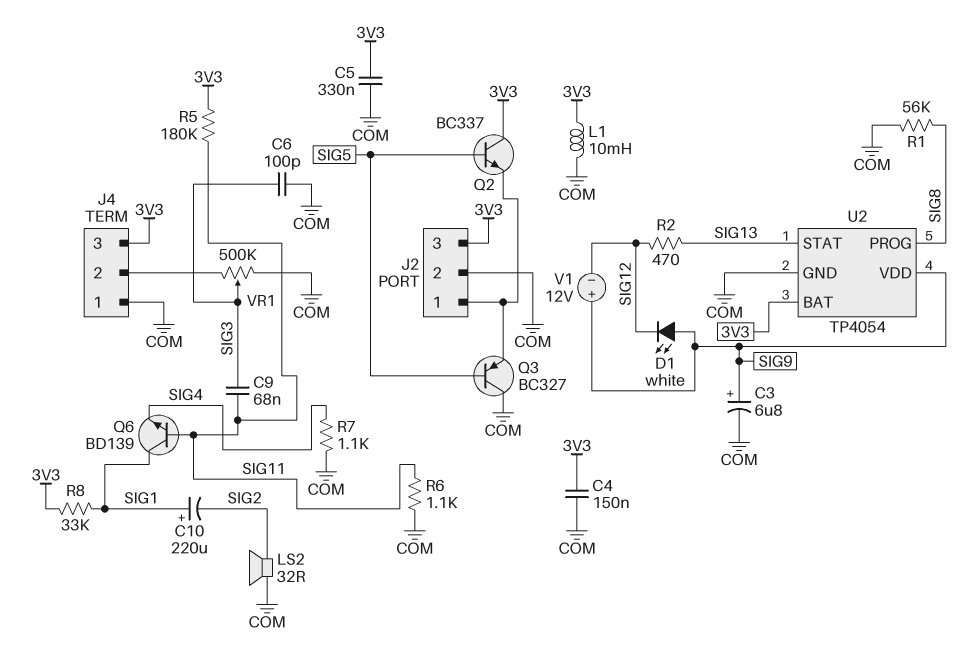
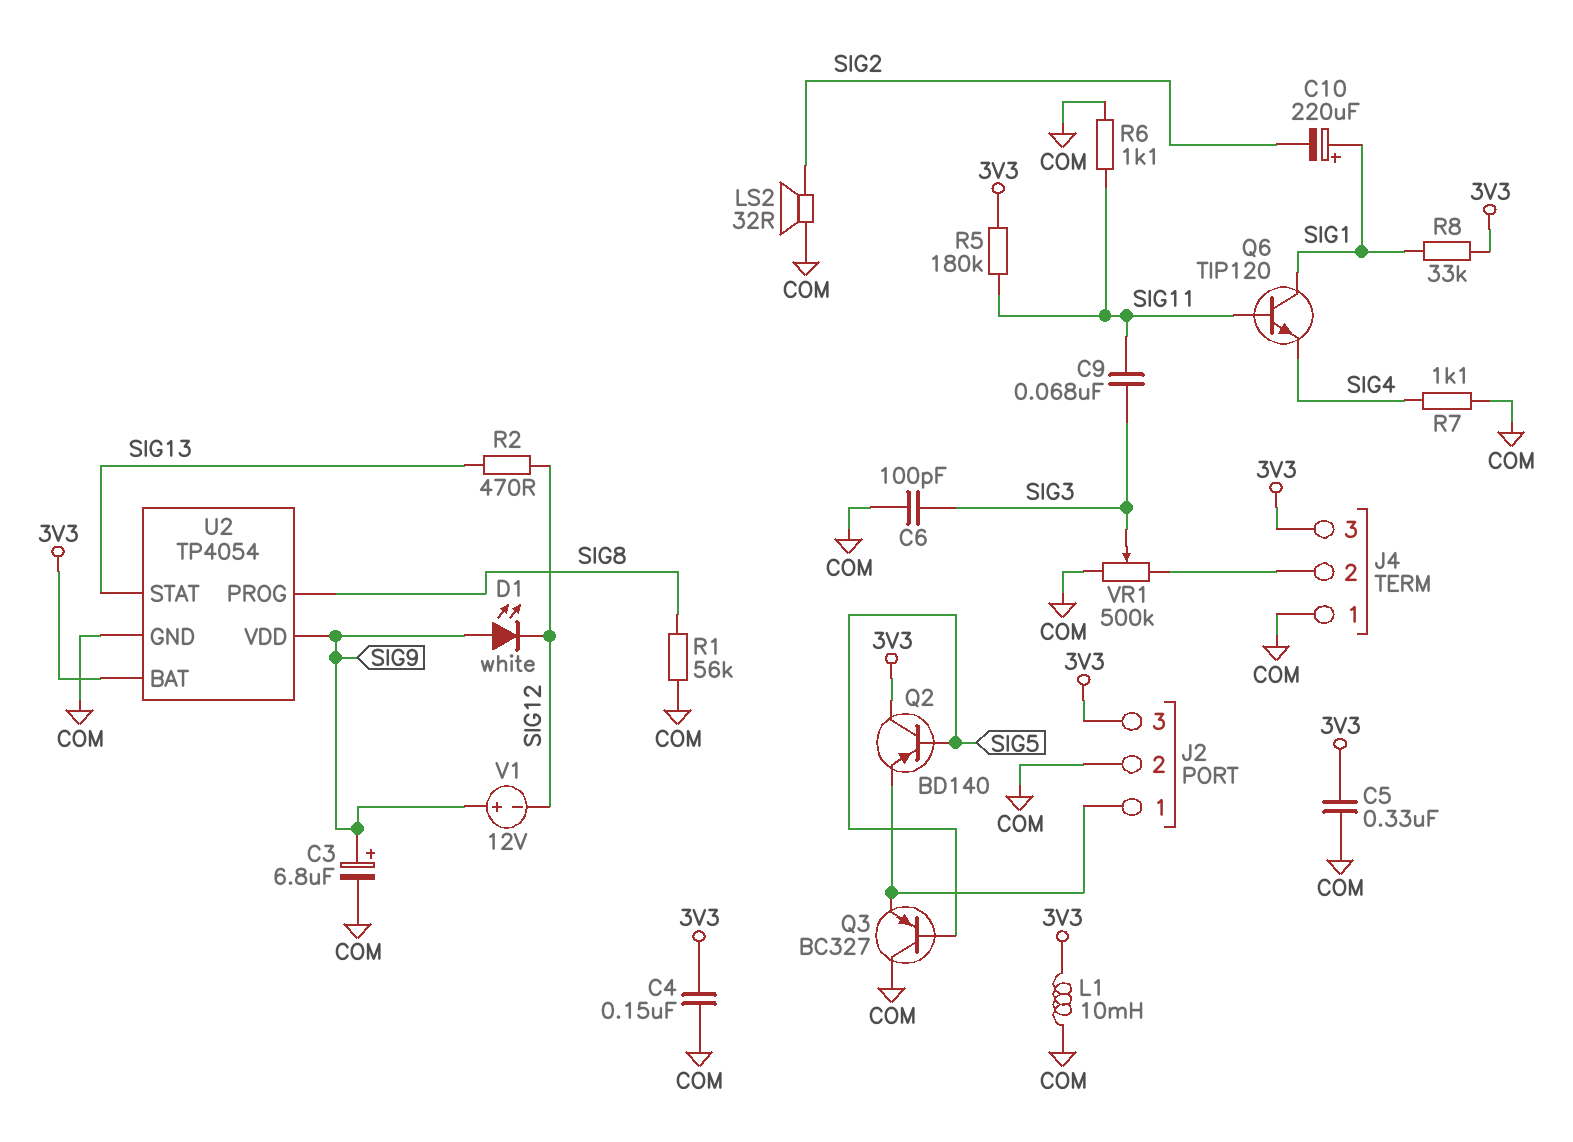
Q2: NPN BC337 (B SIG5, C 3V3, E J2/1) -> PNP BD140 (B SIG5, C 3V3, E J2/1)
Q6: NPN BD139 (B SIG11, C SIG1, E SIG4) -> NPN TIP120 (B SIG11, C SIG1, E SIG4)

